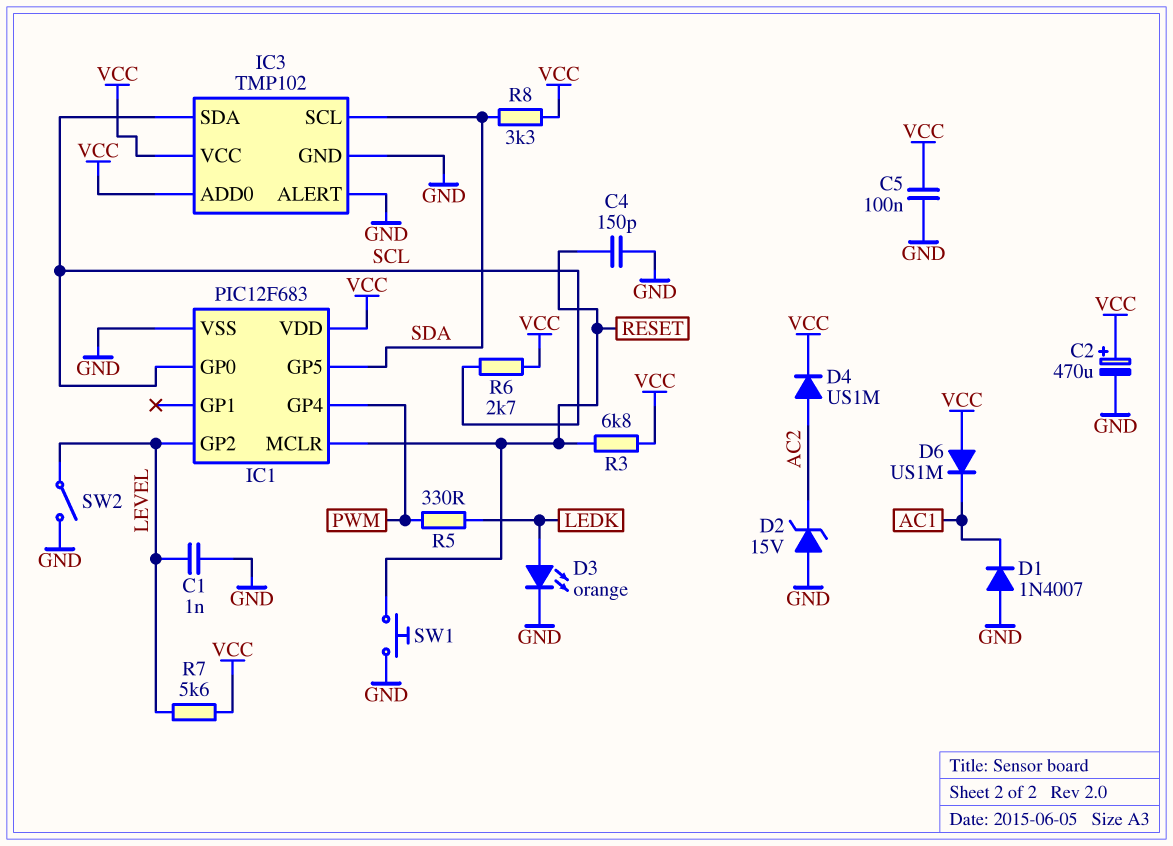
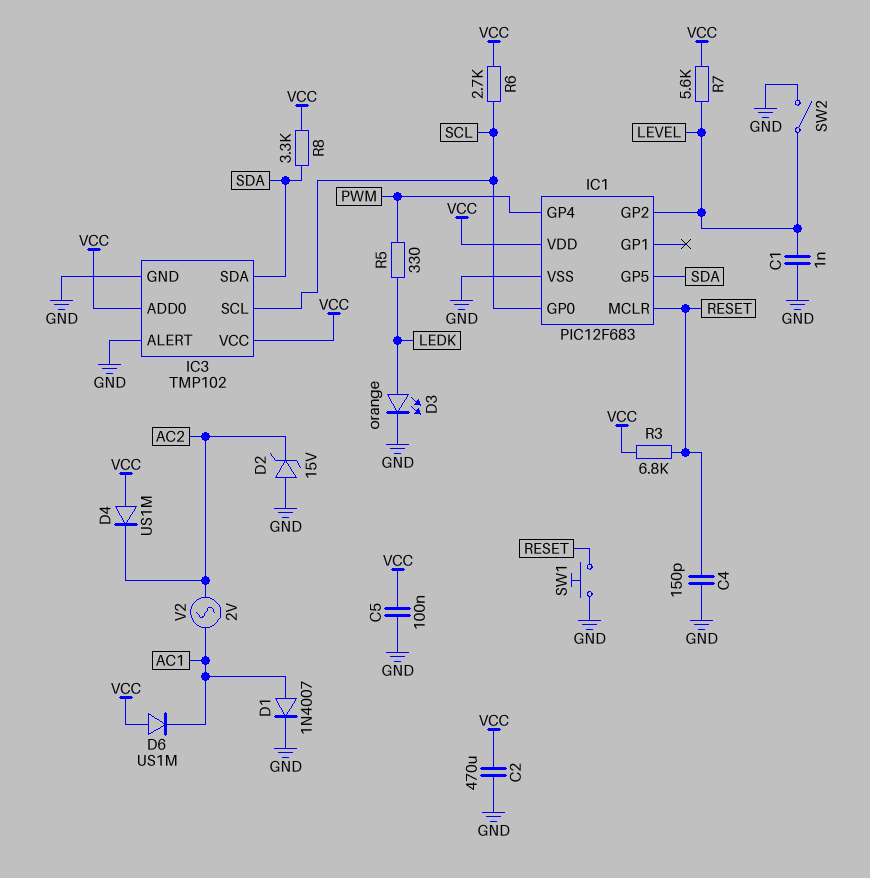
C2: 470uF (plus VCC, minus GND) -> 470uF (GND, VCC)
D1: diode 1N4007 (A GND, K AC1) -> diode 1N4007 (A AC1, K GND)
D4: diode US1M (A AC2, K VCC) -> diode US1M (A VCC, K AC2)
IC3 pin SCL: SDA -> SCL
IC3 pin SDA: SCL -> SDA
V2: none -> AC 2V (AC1, AC2)

